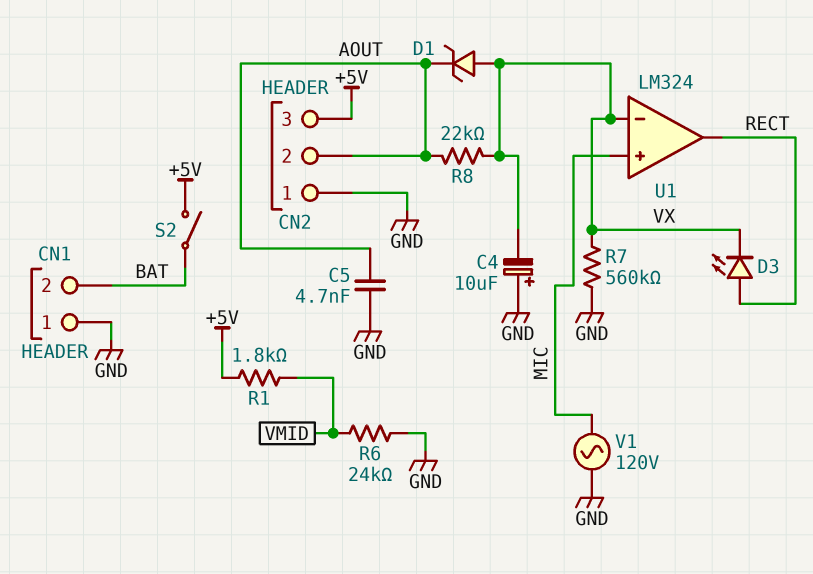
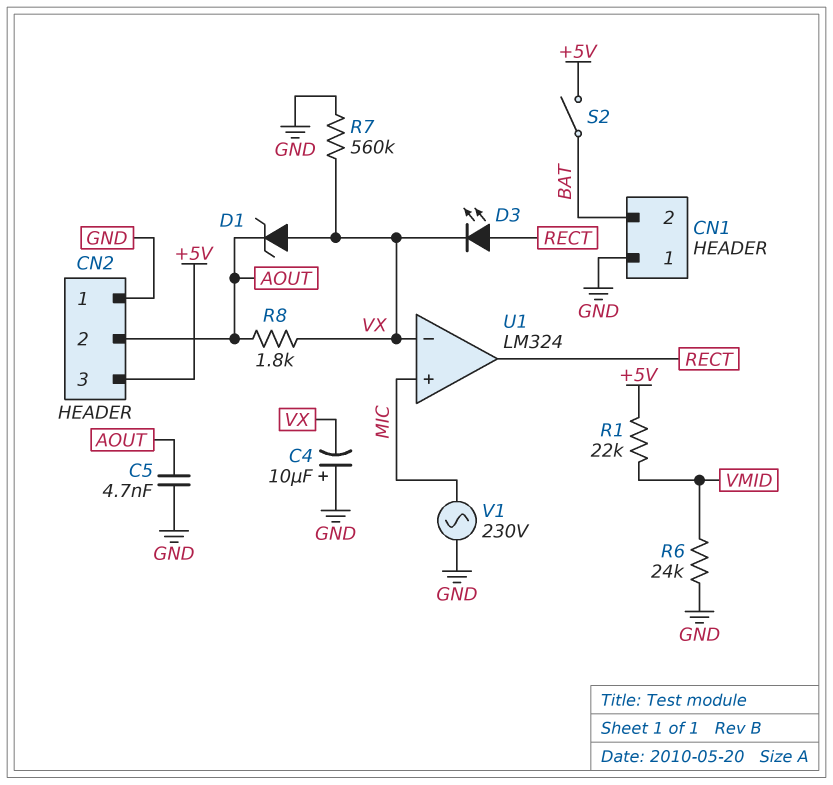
R1: 1.8k (+5V, VMID) -> 22k (+5V, VMID)
R8: 22k (AOUT, VX) -> 1.8k (AOUT, VX)
V1: AC 120V (GND, MIC) -> AC 230V (GND, MIC)

